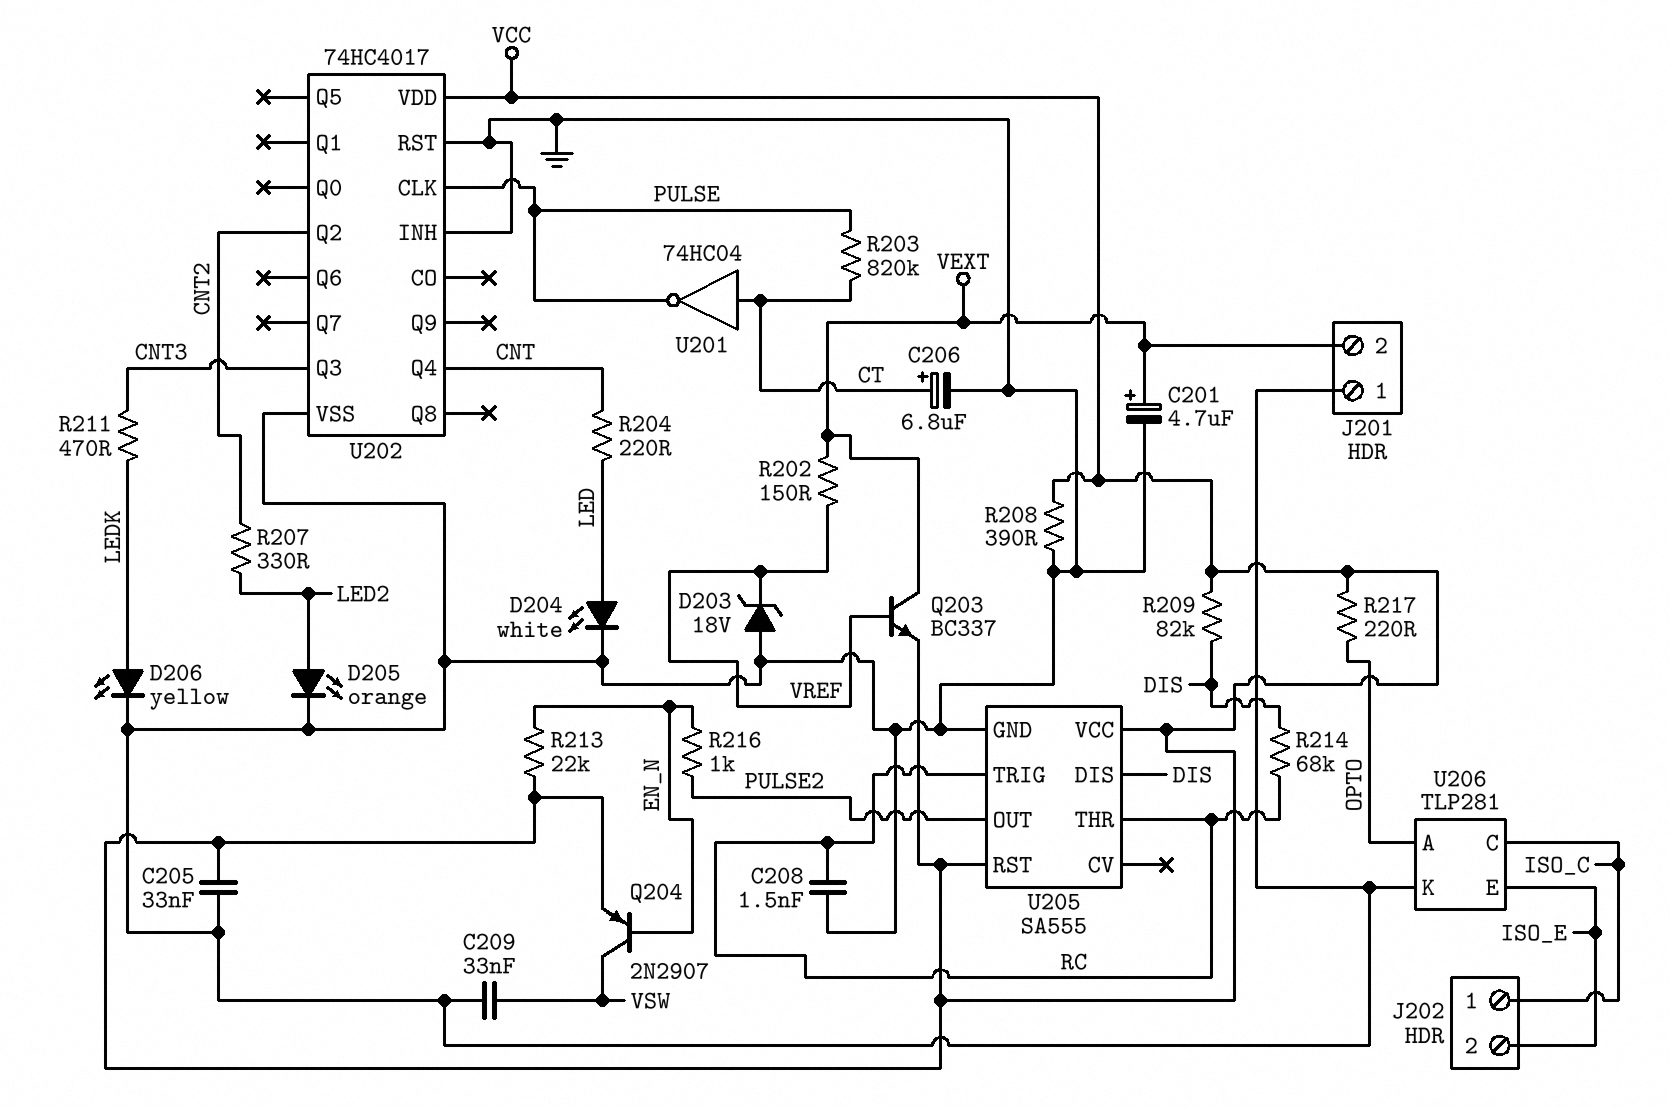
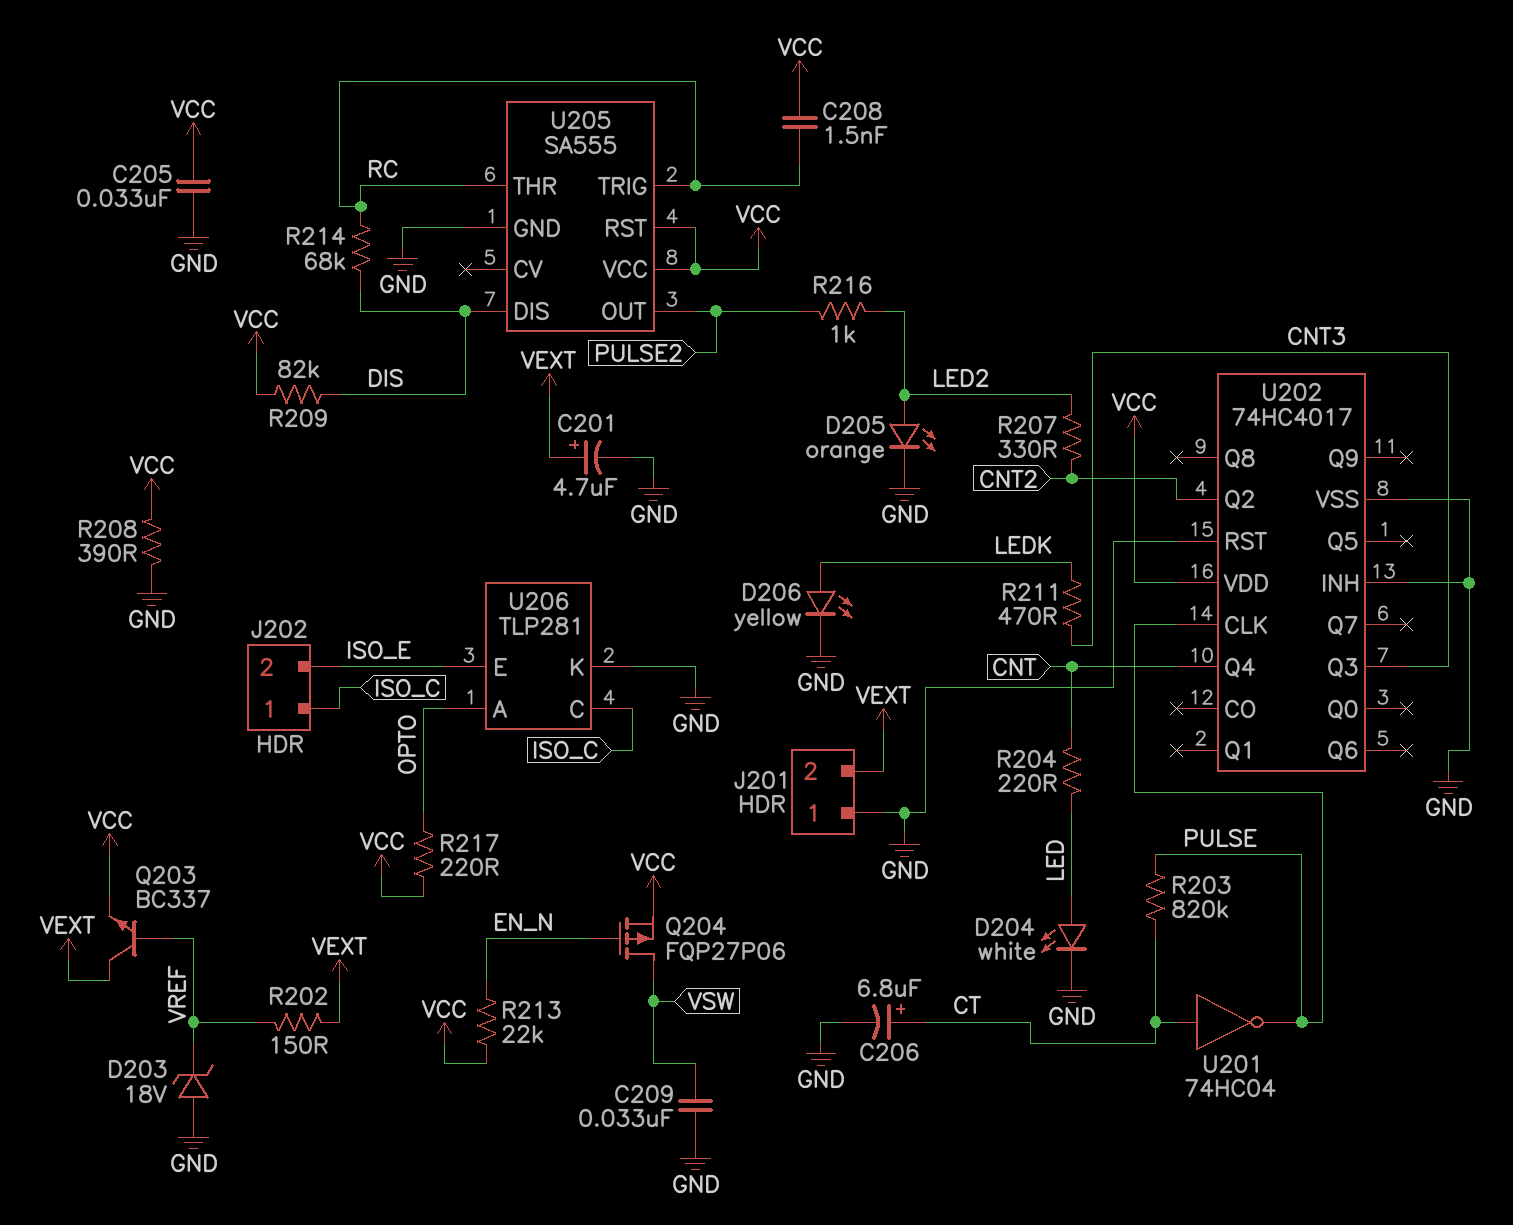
C208: 1.5nF (GND, RC) -> 1.5nF (RC, VCC)
Q204: PNP 2N2907 (B EN_N, C VSW, E VCC) -> PMOS FQP27P06 (G EN_N, D VSW, S VCC)
R216: 1k (EN_N, PULSE2) -> 1k (LED2, PULSE2)

